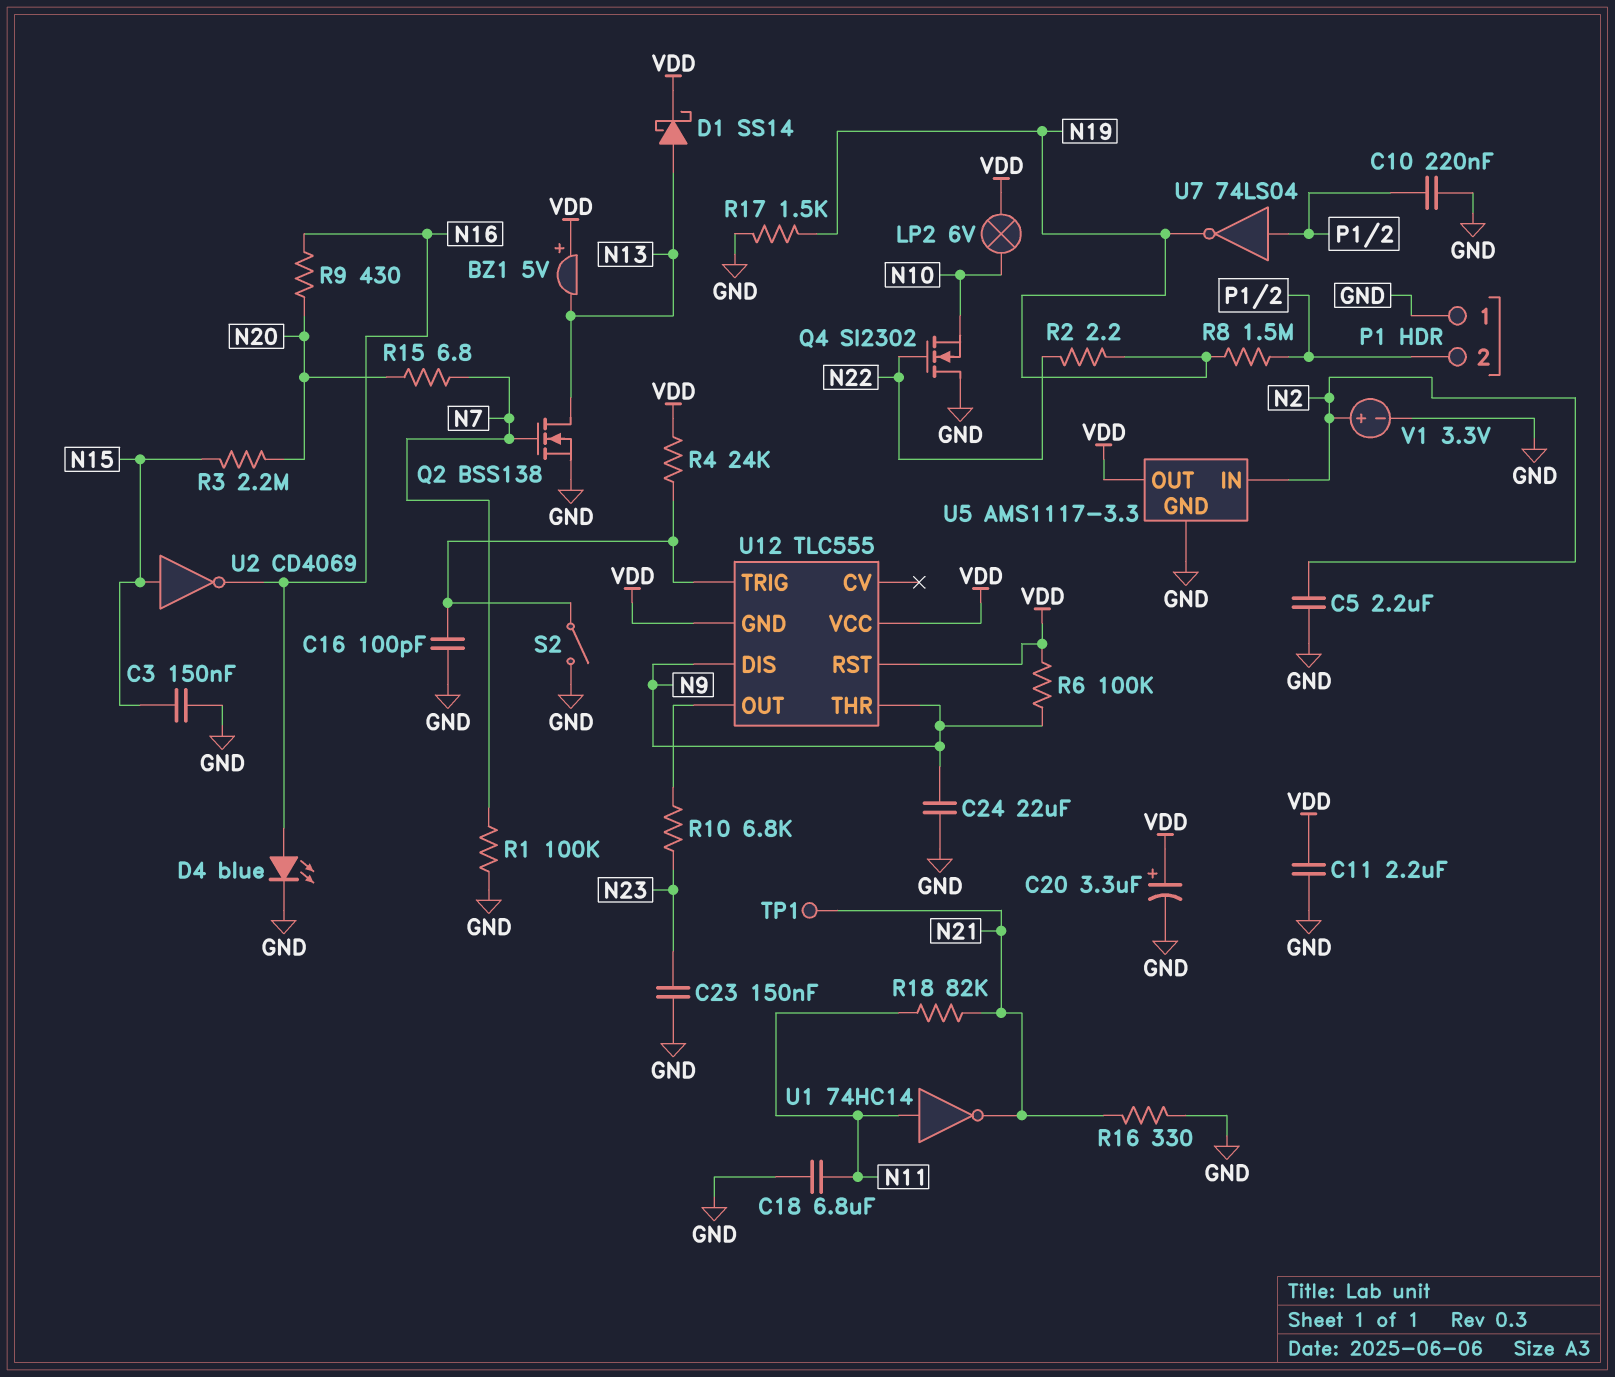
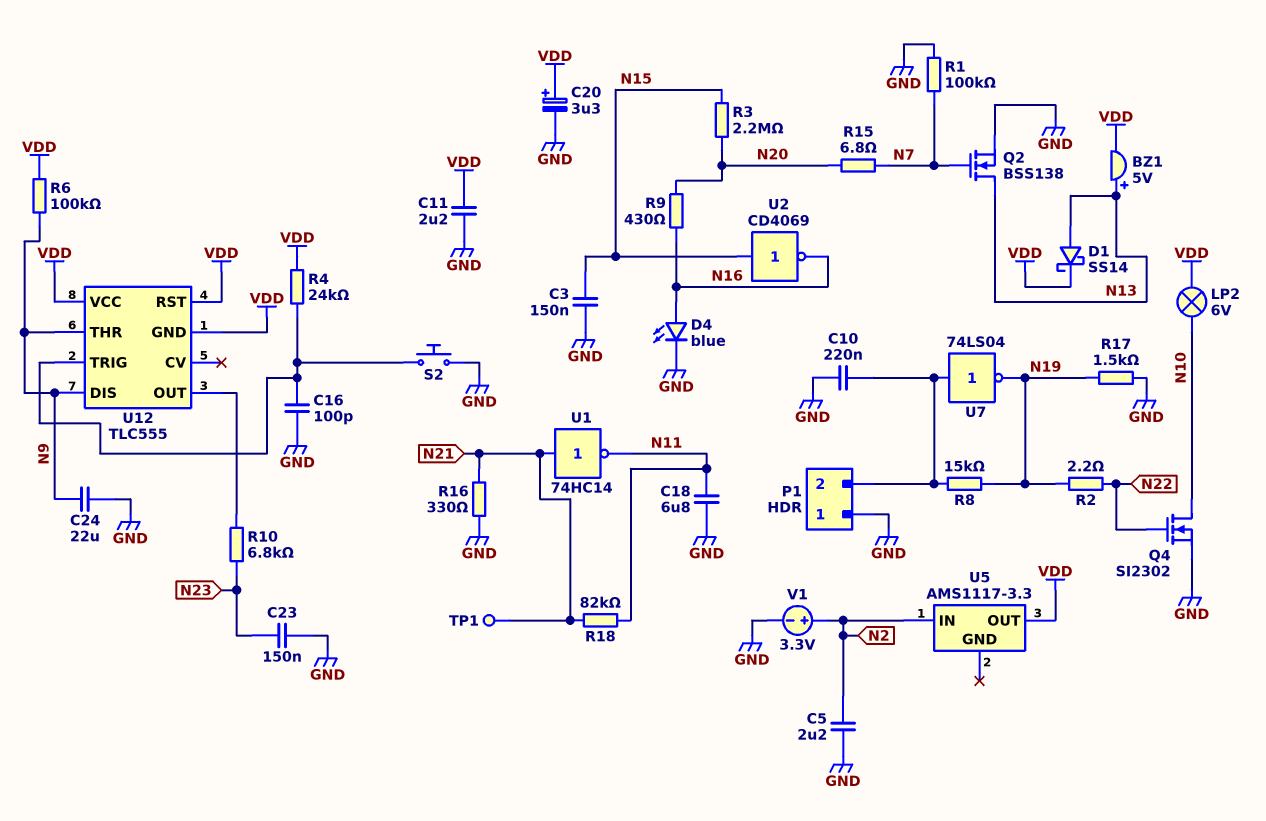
BZ1: buzzer 5V (plus VDD, minus N13) -> buzzer 5V (plus N13, minus VDD)
Q4: NMOS SI2302 (G N22, D GND, S N10) -> NMOS SI2302 (G N22, D N10, S GND)
R8: 1.5M (N19, P1/2) -> 15k (N19, P1/2)
S2: switch (GND, U12/TRIG) -> button (GND, U12/TRIG)
U1: NOT 74HC14 (in N11, out N21) -> NOT 74HC14 (in N21, out N11)
U5 pin GND: GND -> none

